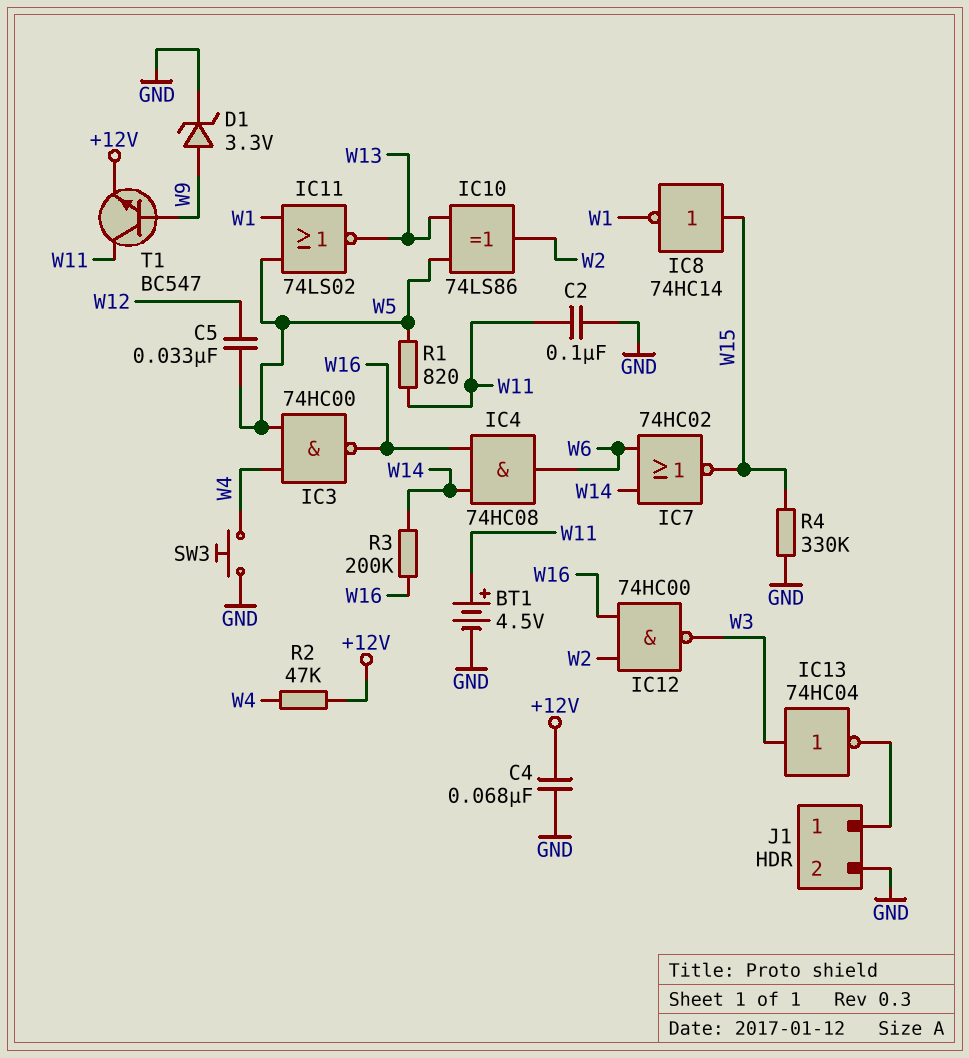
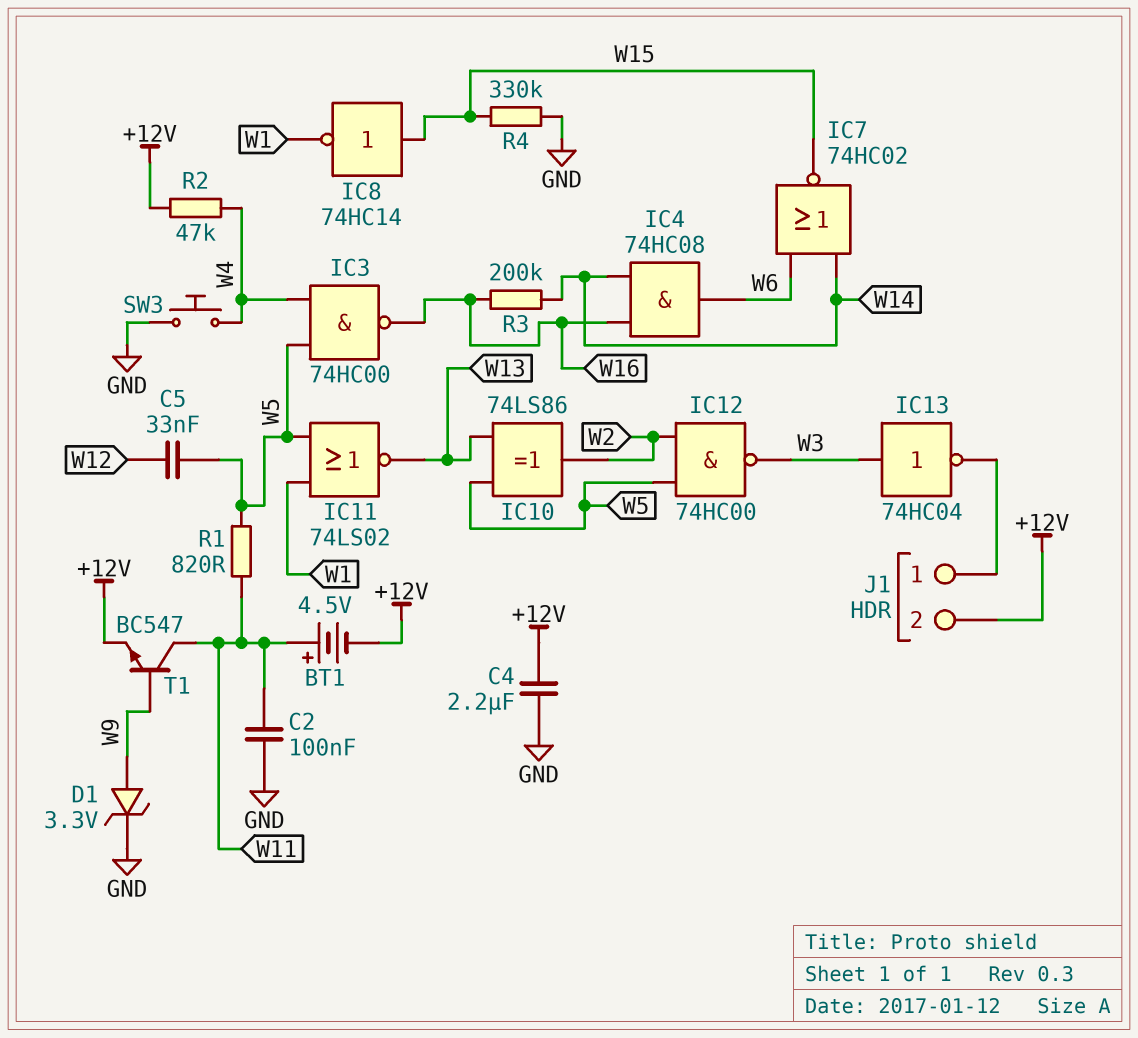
BT1: 4.5V (plus W11, minus GND) -> 4.5V (plus W11, minus +12V)
C4: 68nF (+12V, GND) -> 2.2uF (+12V, GND)
IC12: NAND 74HC00 (in W2, in W16, out W3) -> NAND 74HC00 (in W2, in W5, out W3)
J1 pin 2: GND -> +12V

